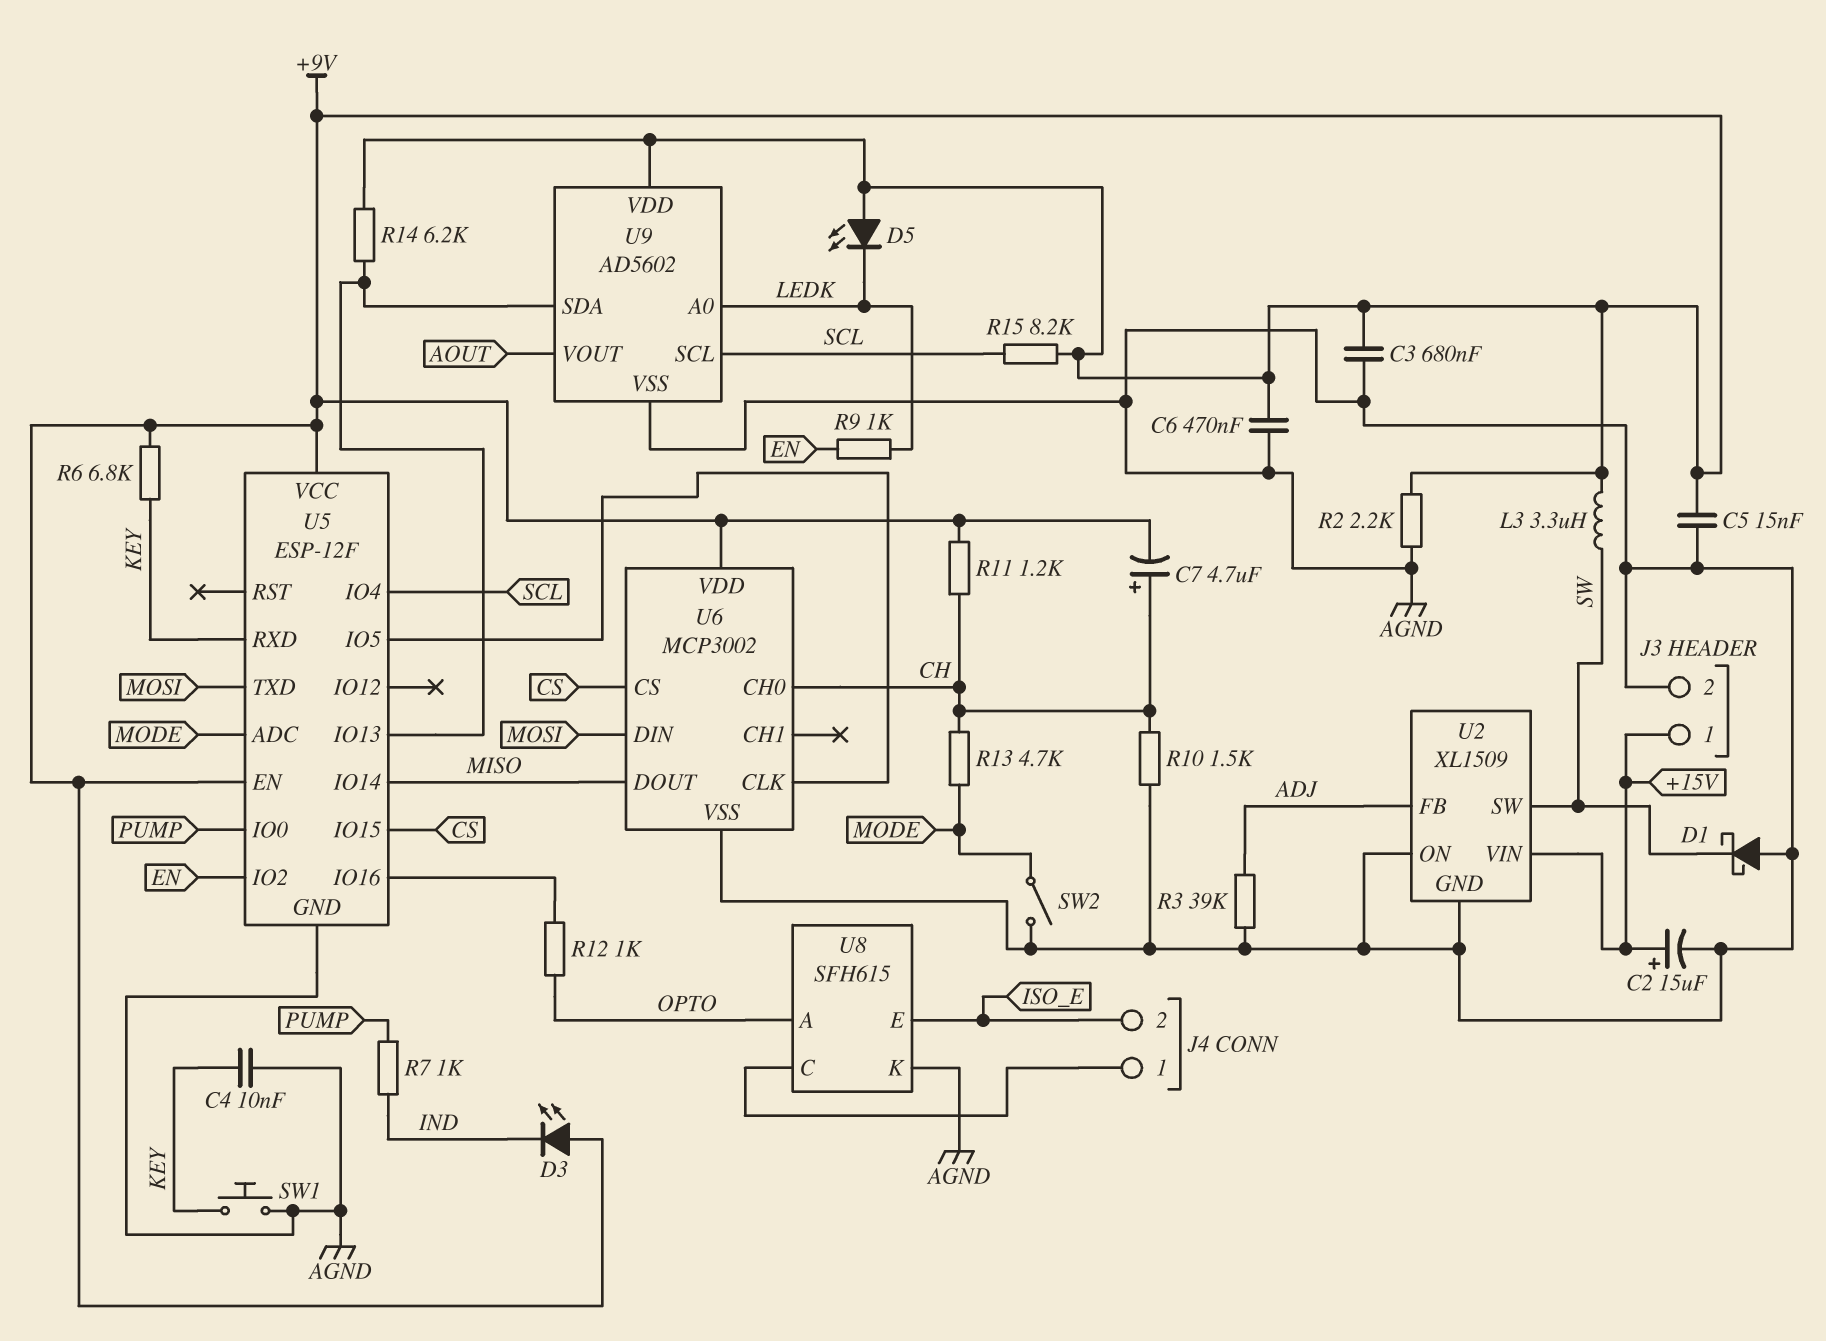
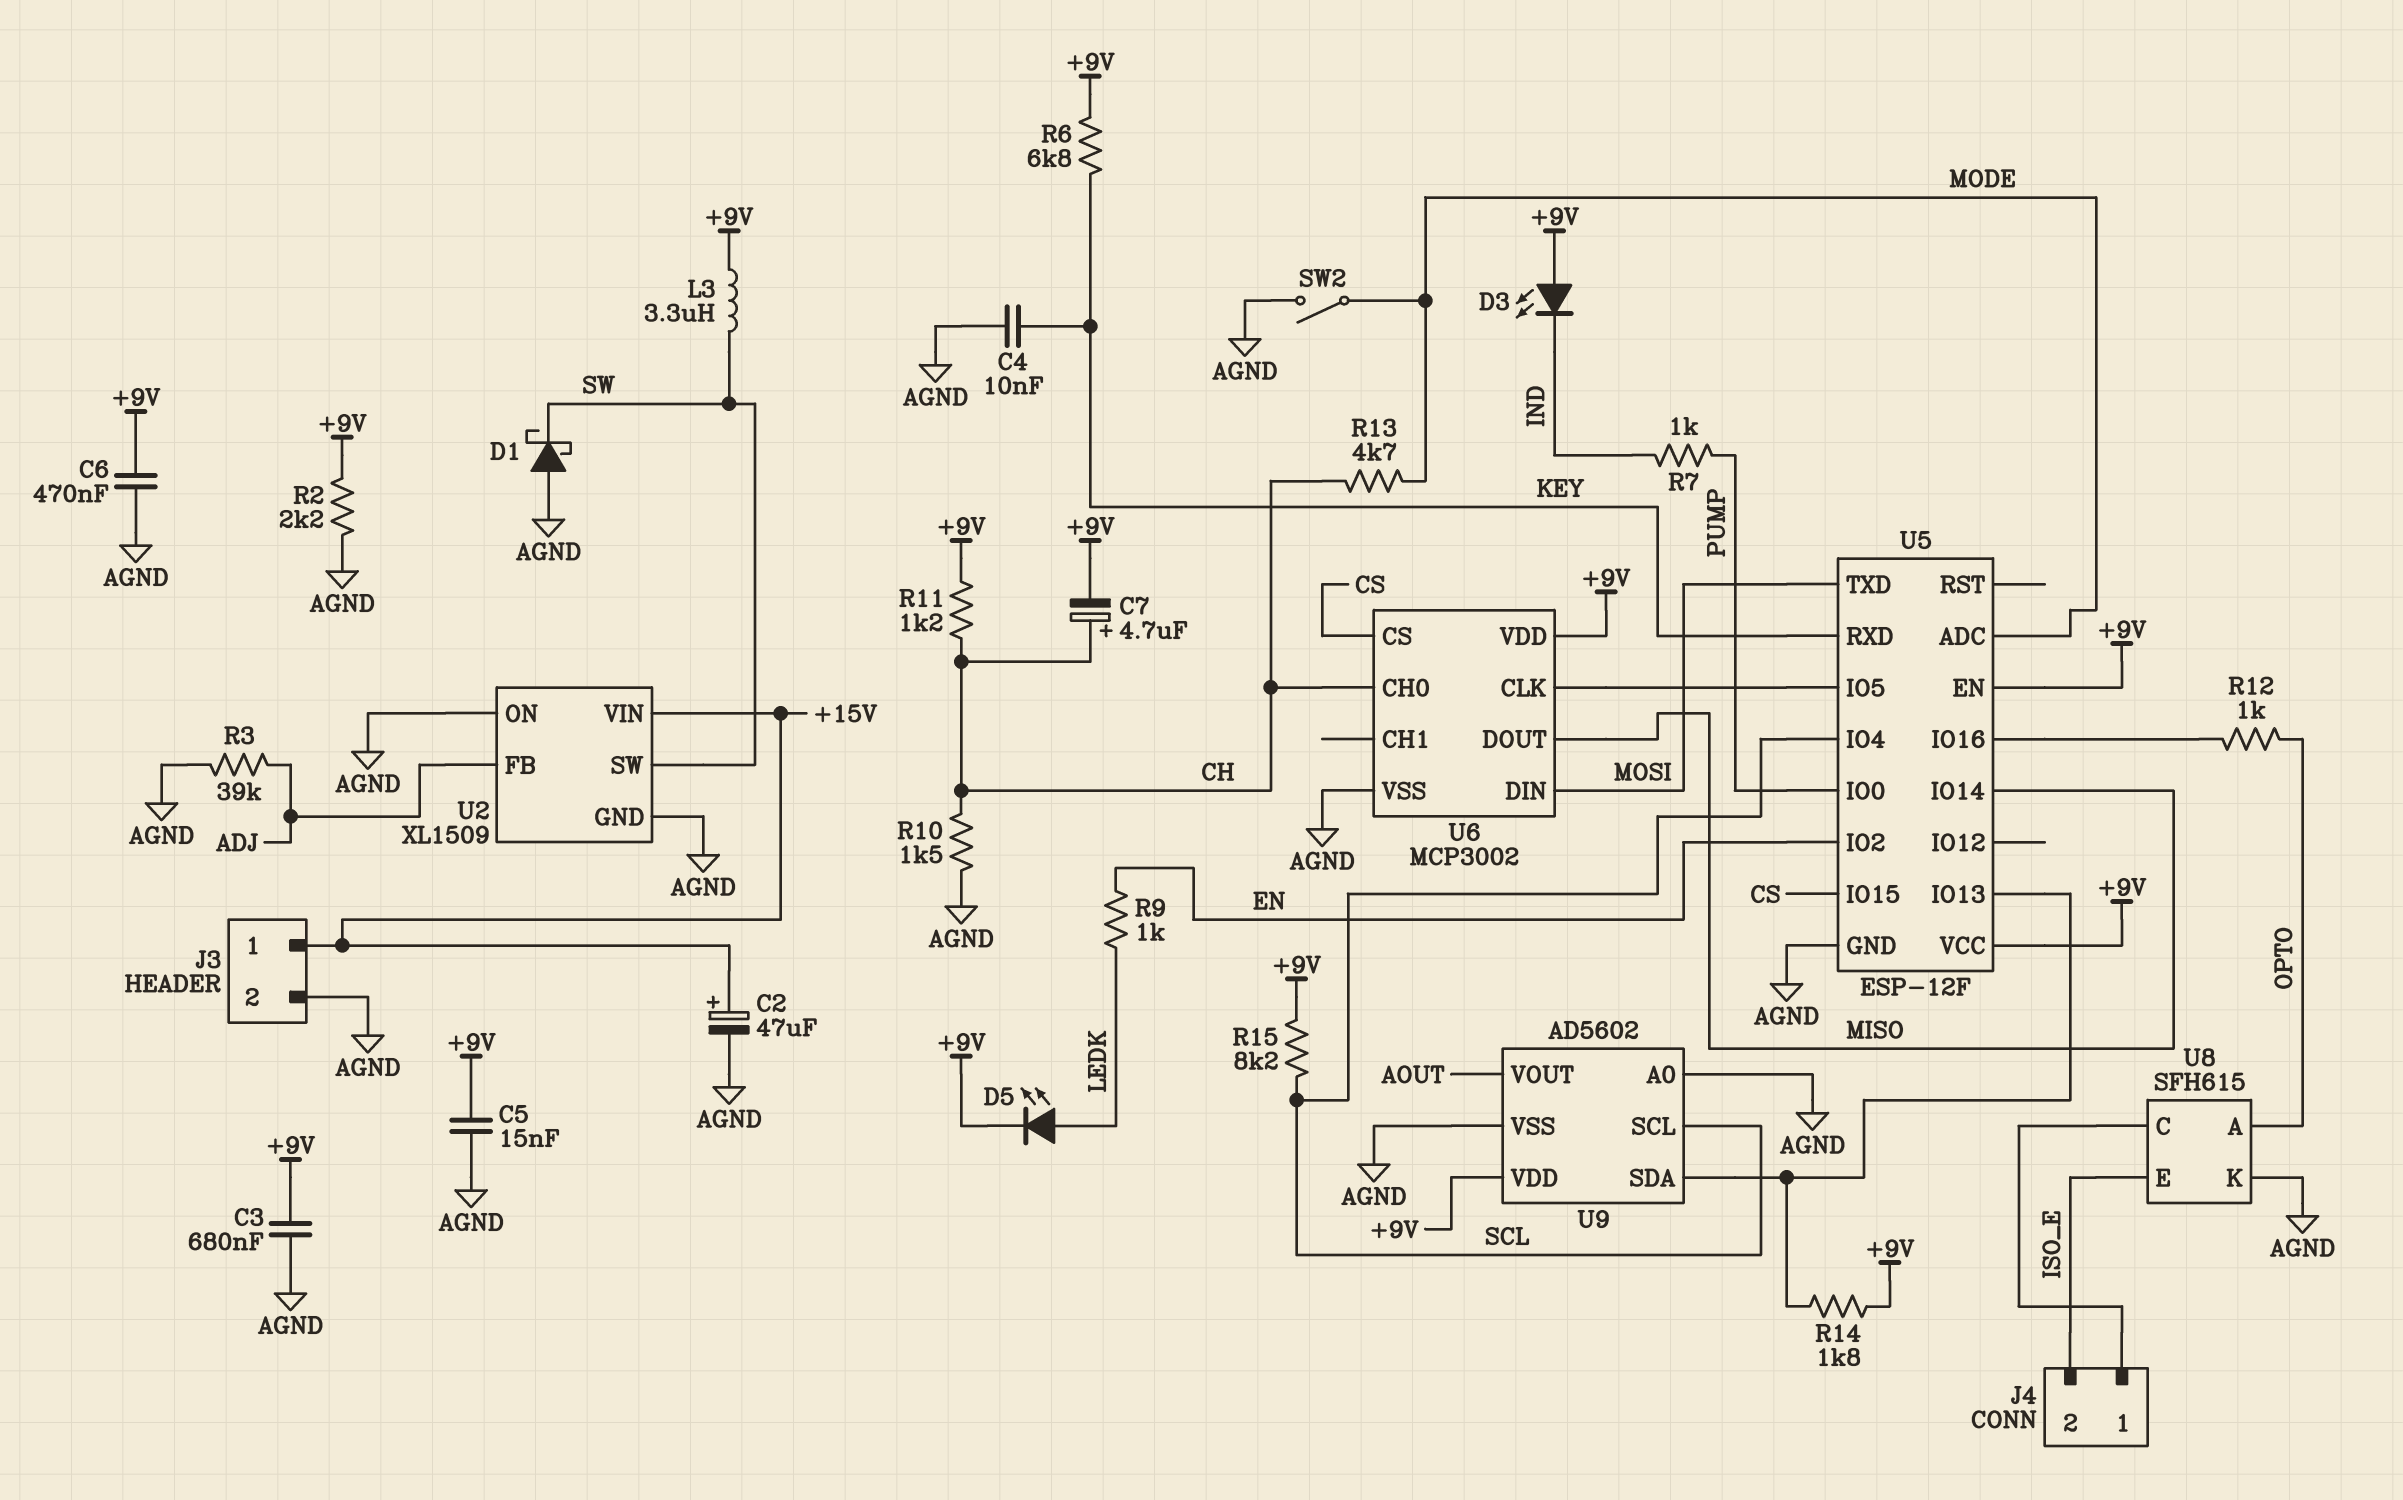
C2: 15uF (plus +15V, minus AGND) -> 47uF (plus +15V, minus AGND)
D5: LED (A +9V, K LEDK) -> LED (A LEDK, K +9V)
R14: 6.2k (+9V, U5/IO13) -> 1.8k (+9V, U5/IO13)
SW1: button (AGND, KEY) -> none
U9 pin A0: LEDK -> AGND

